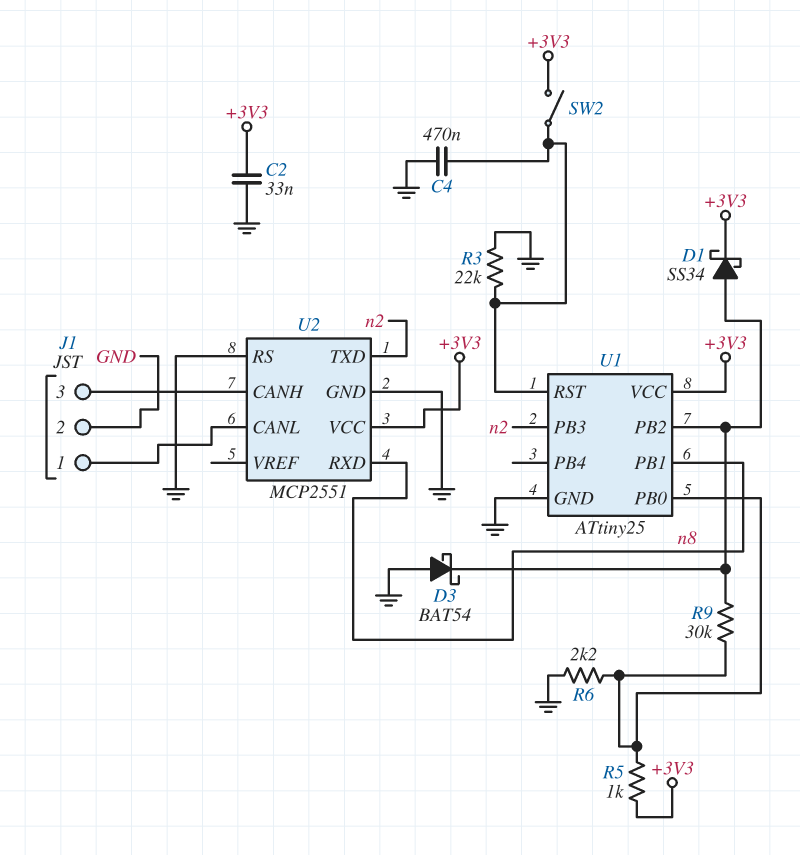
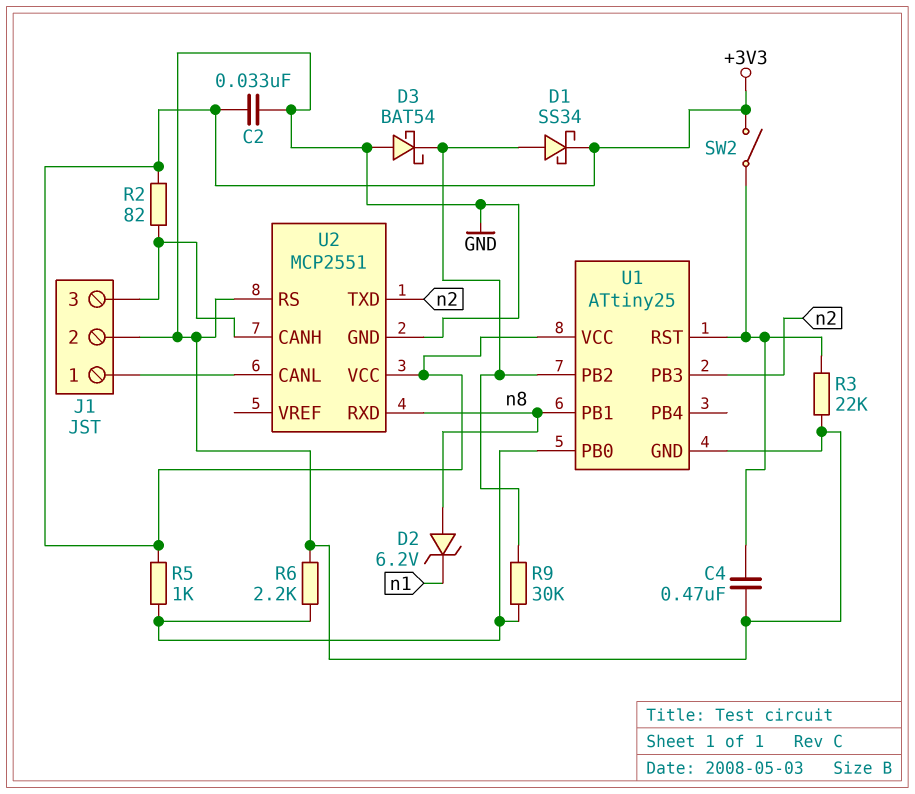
D2: none -> zener 6.2V (A n8, K n1)
R2: none -> 82 (+3V3, J1/3)

